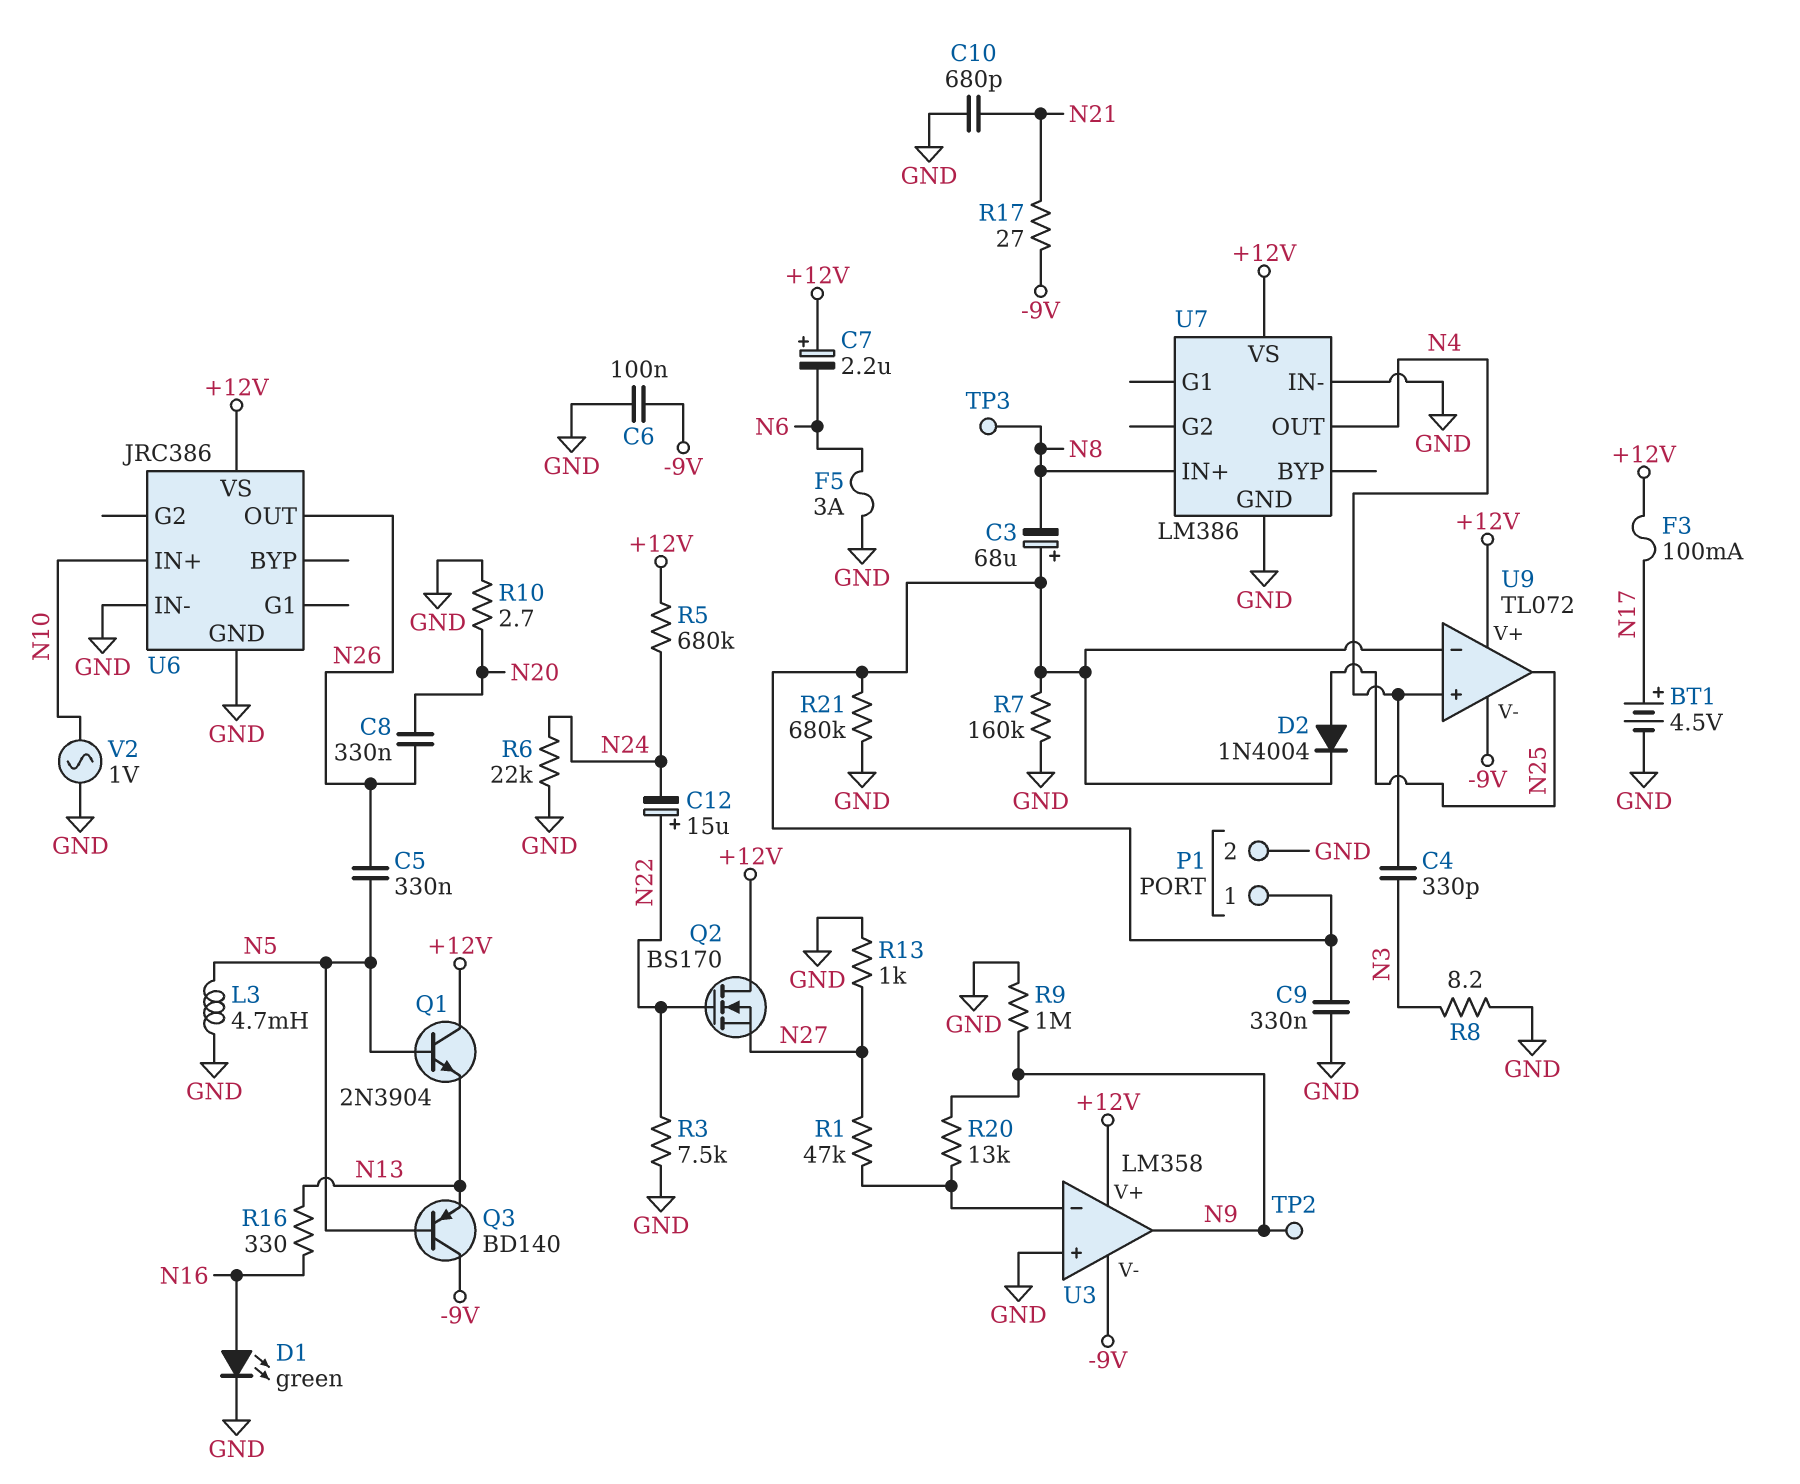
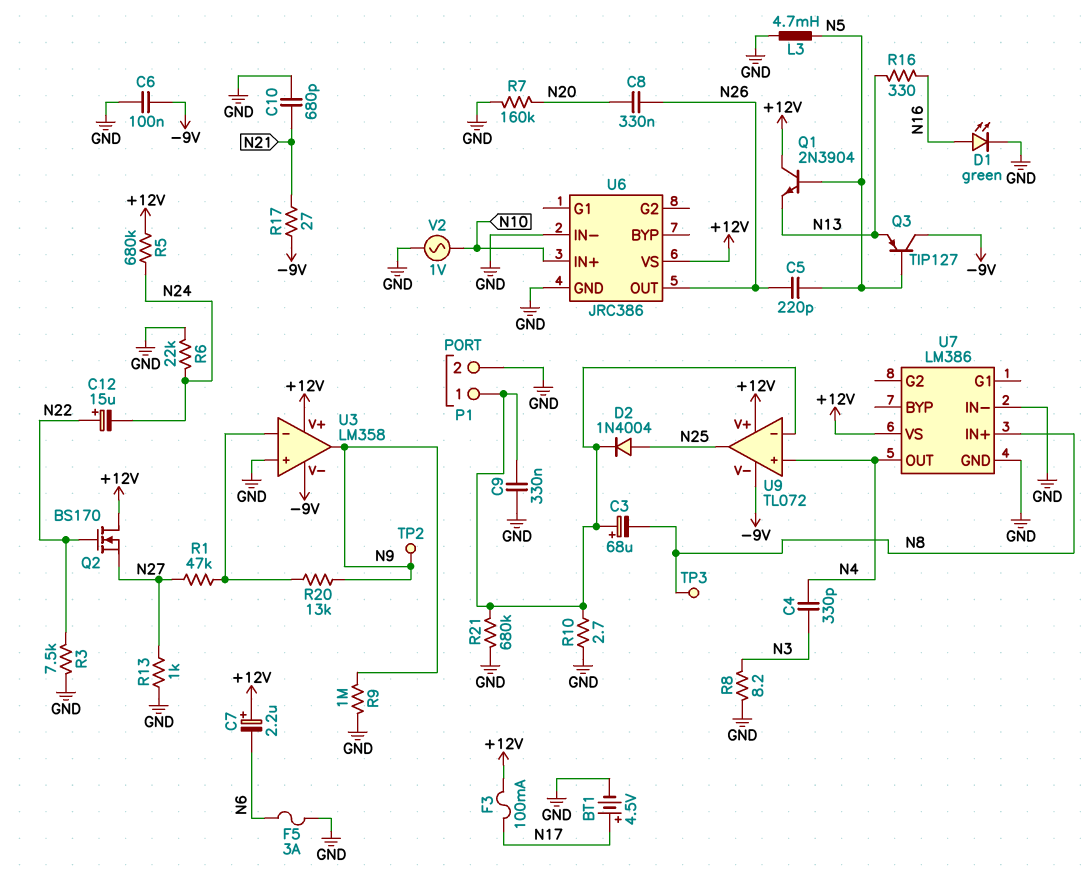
C5: 330nF (N5, N26) -> 220pF (N5, N26)
Q3: PNP BD140 (B N5, C -9V, E N13) -> PNP TIP127 (B N5, C -9V, E N13)
R7: 160k (GND, P1/1) -> 160k (GND, N20)
R10: 2.7 (GND, N20) -> 2.7 (GND, P1/1)

